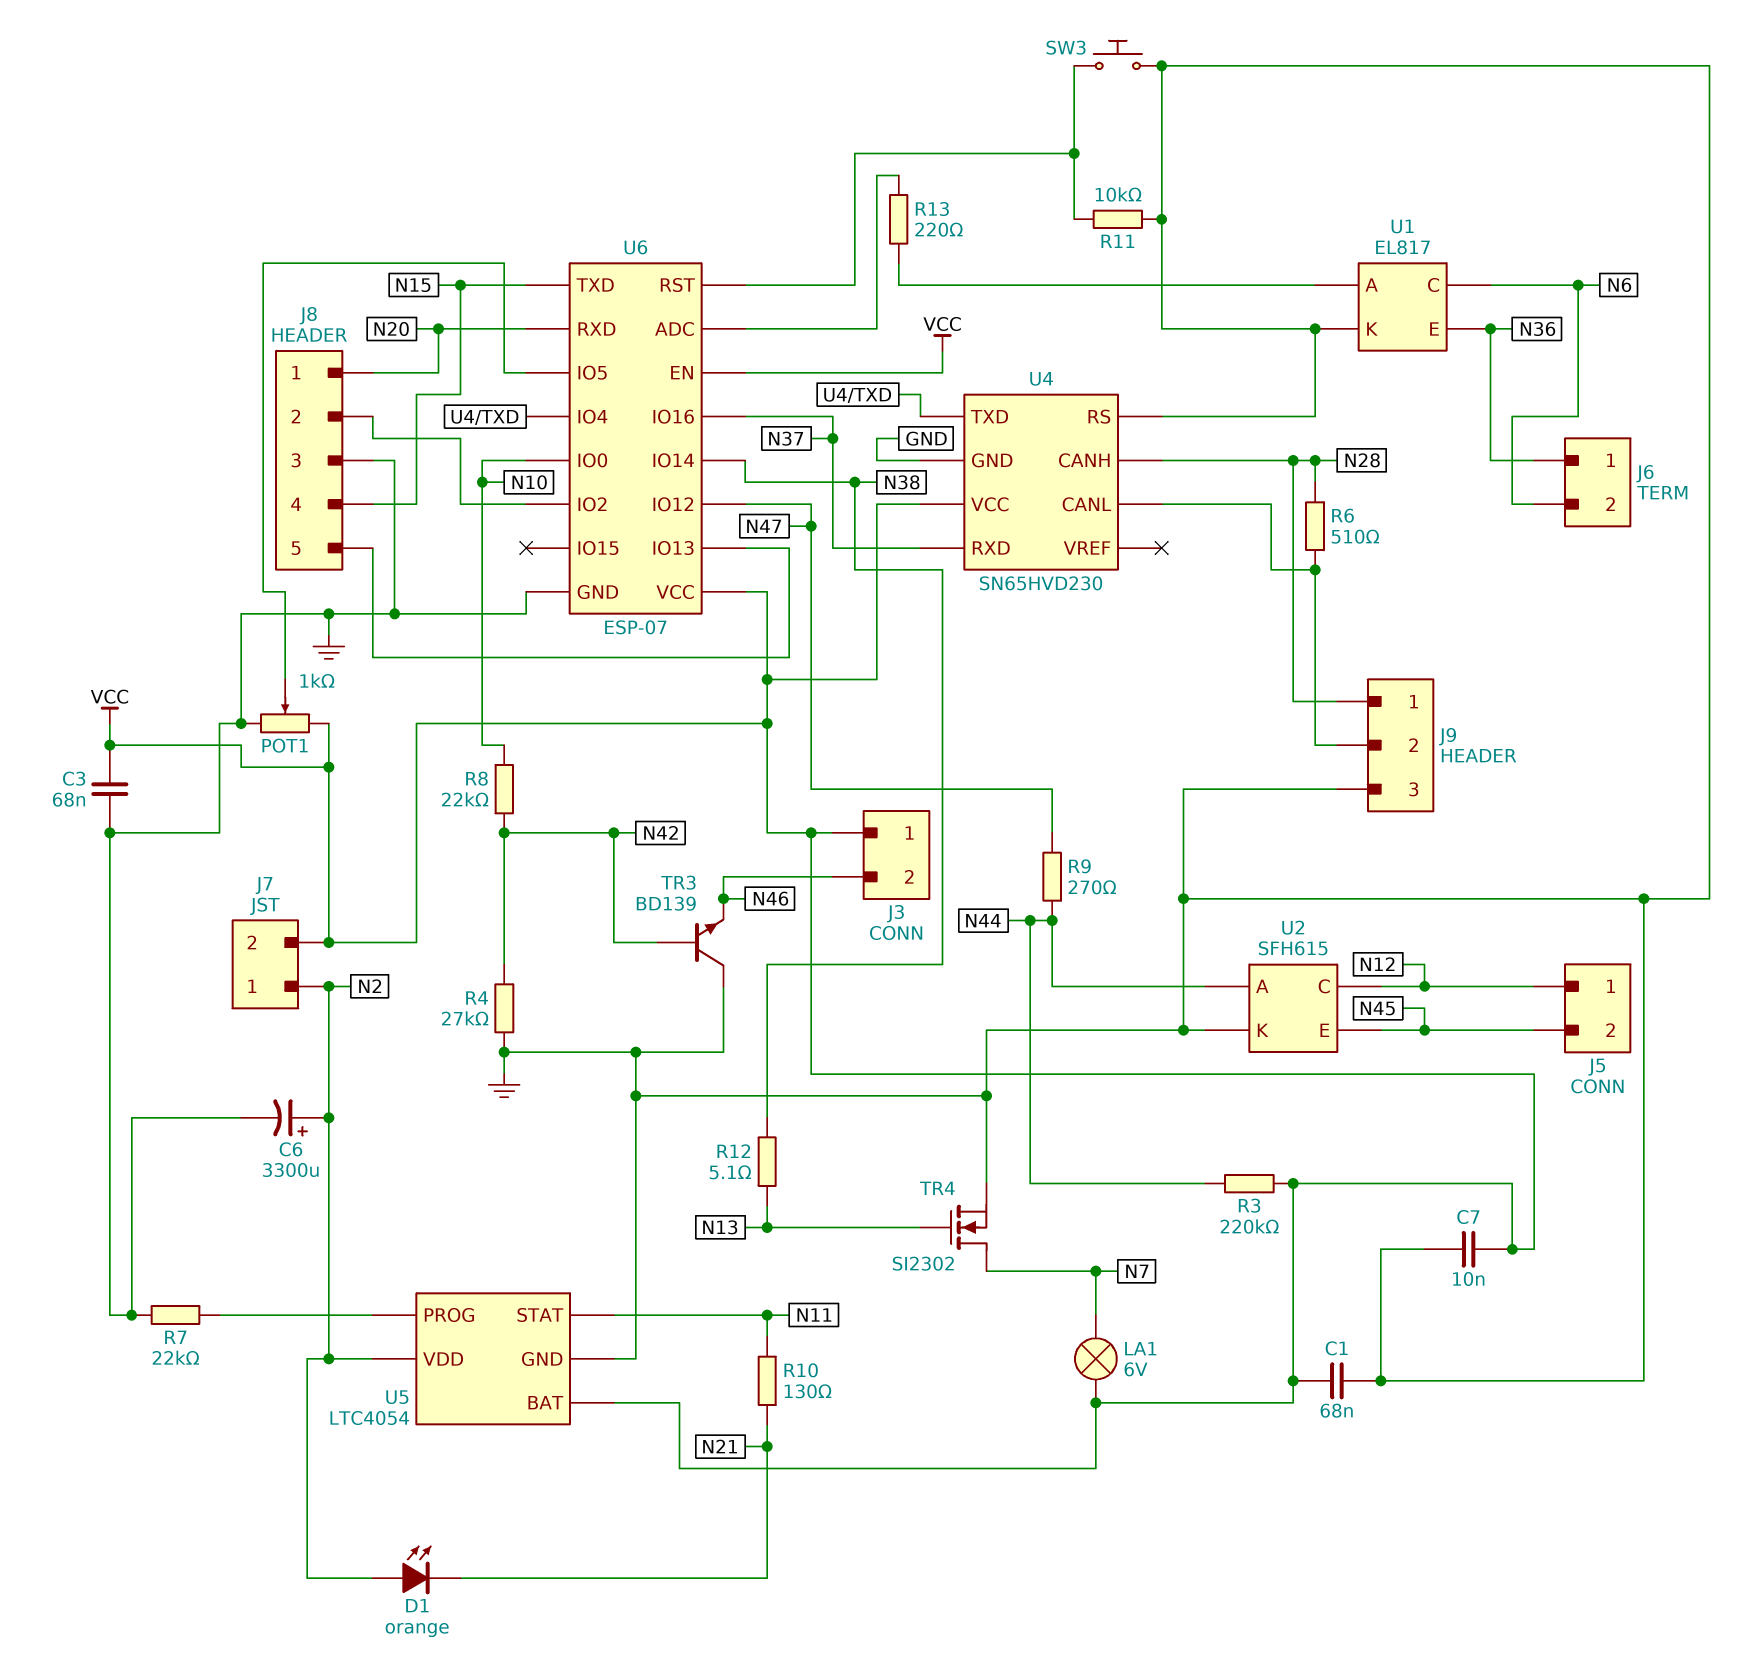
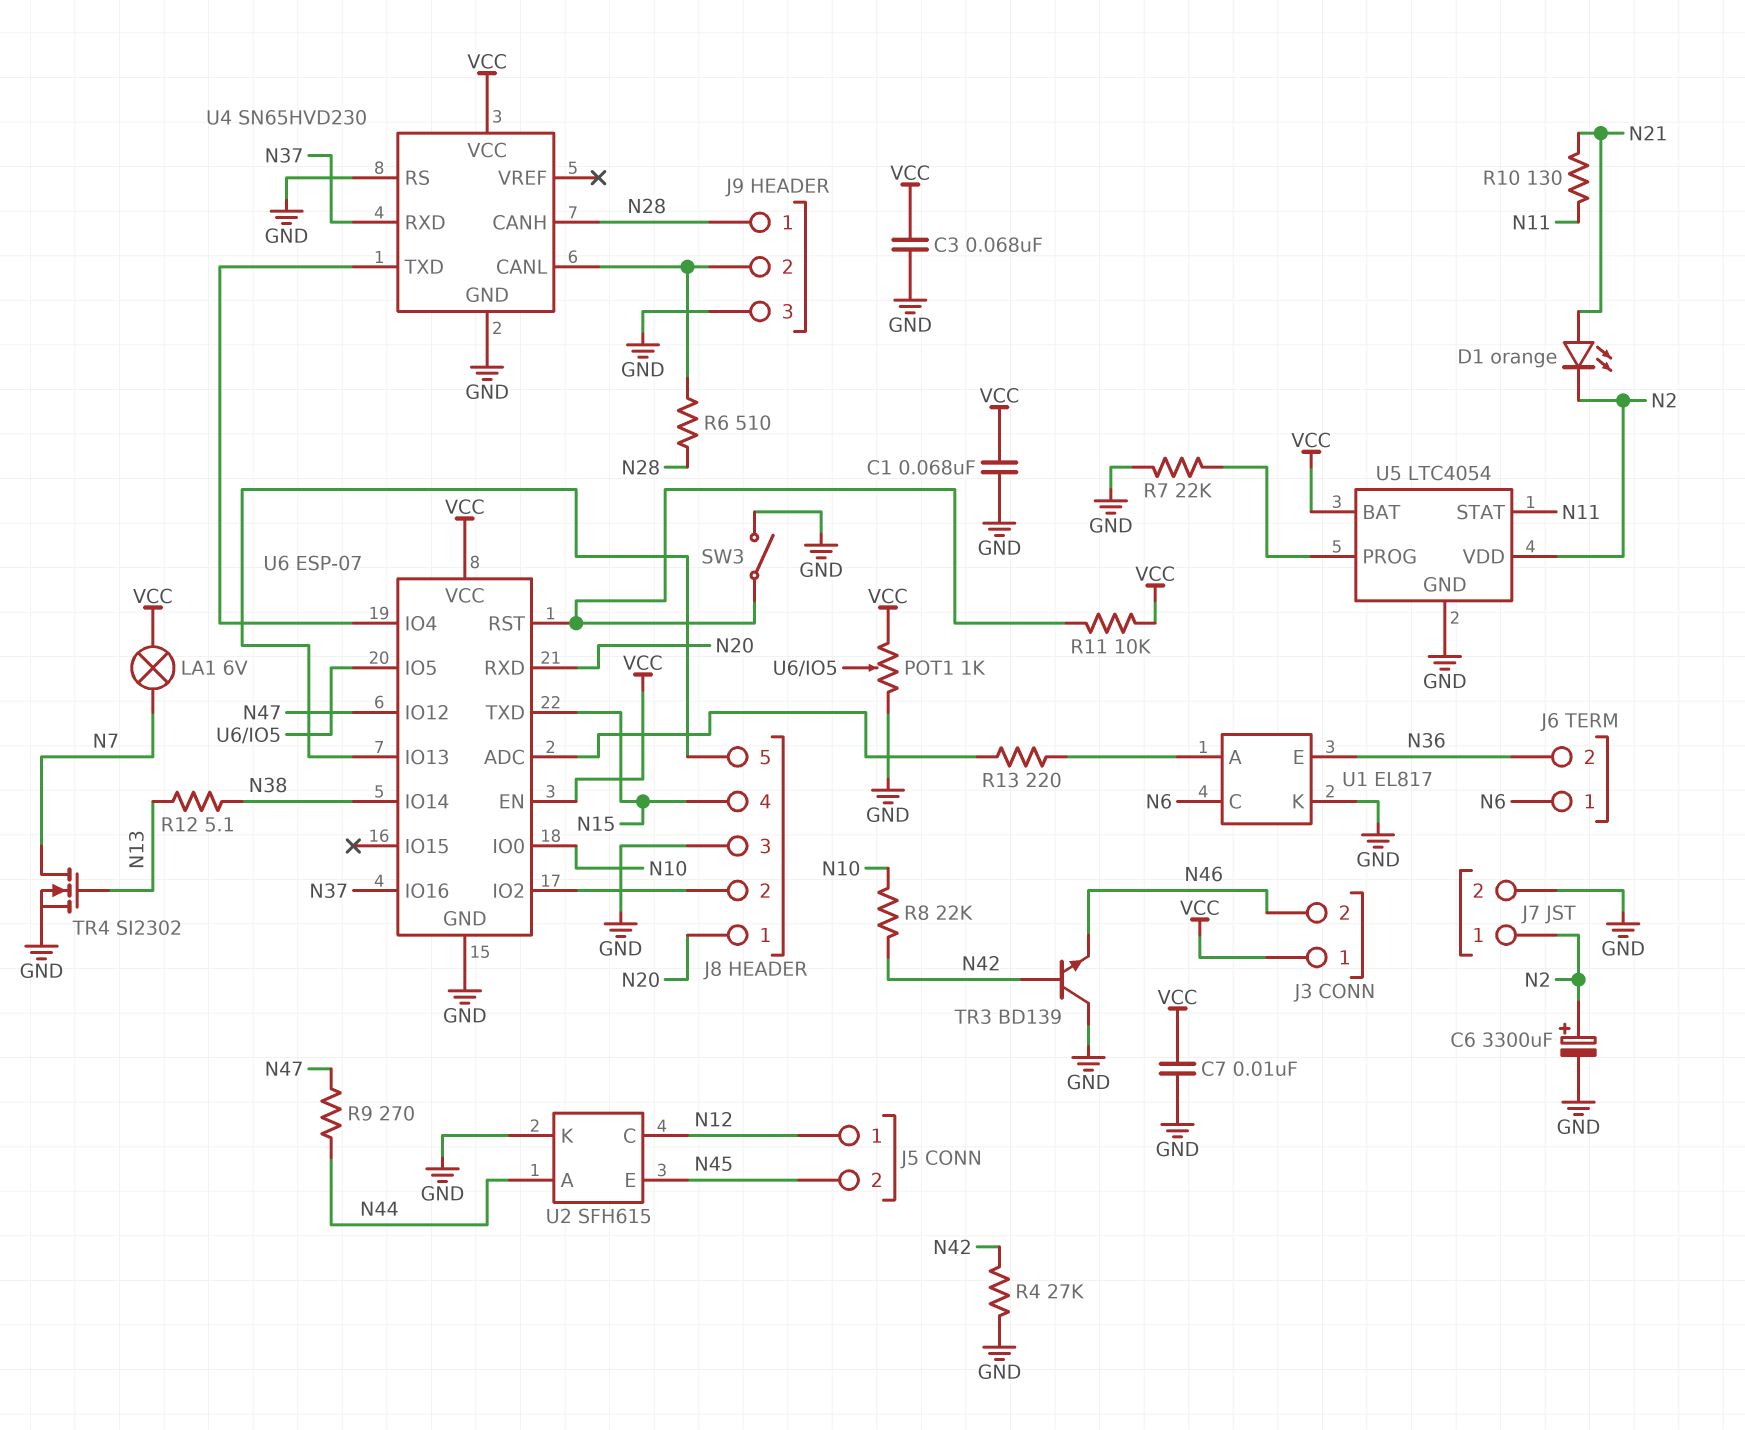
D1: LED orange (A N2, K N21) -> LED orange (A N21, K N2)
J6 pin 1: N36 -> N6
J6 pin 2: N6 -> N36
J7 pin 2: VCC -> GND
R3: 220k (N44, VCC) -> none
R11: 10k (GND, U6/RST) -> 10k (U6/RST, VCC)
SW3: button (GND, U6/RST) -> switch (GND, U6/RST)

